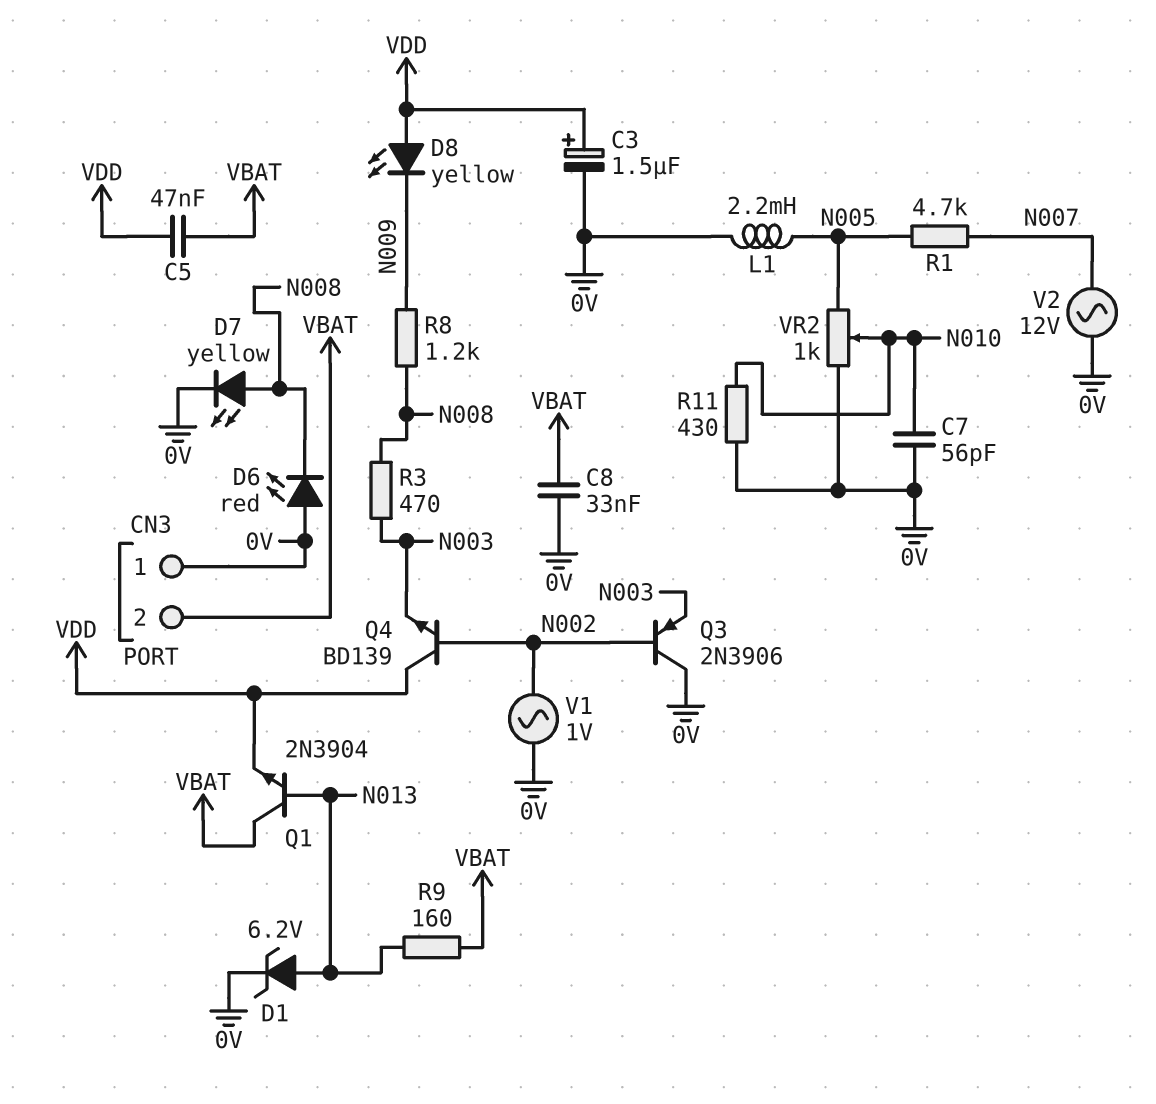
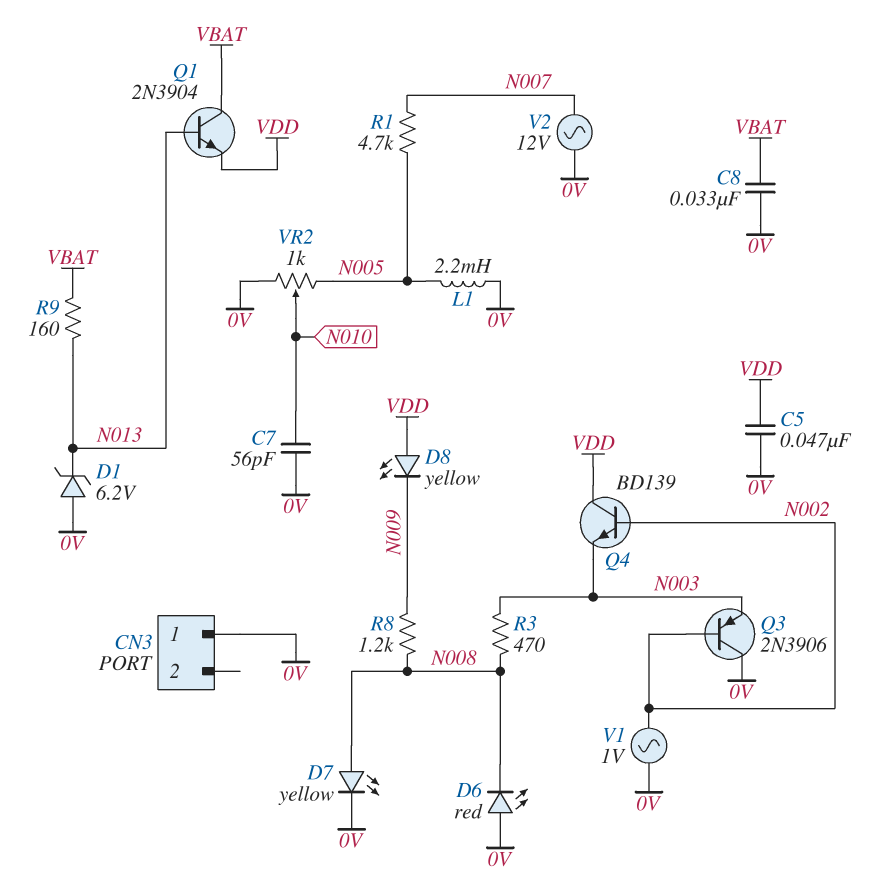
C3: 1.5uF (plus VDD, minus 0V) -> none
C5: 47nF (VBAT, VDD) -> 47nF (0V, VDD)
CN3 pin 2: VBAT -> none
D1: zener 6.2V (A N013, K 0V) -> zener 6.2V (A 0V, K N013)
R11: 430 (0V, N010) -> none

